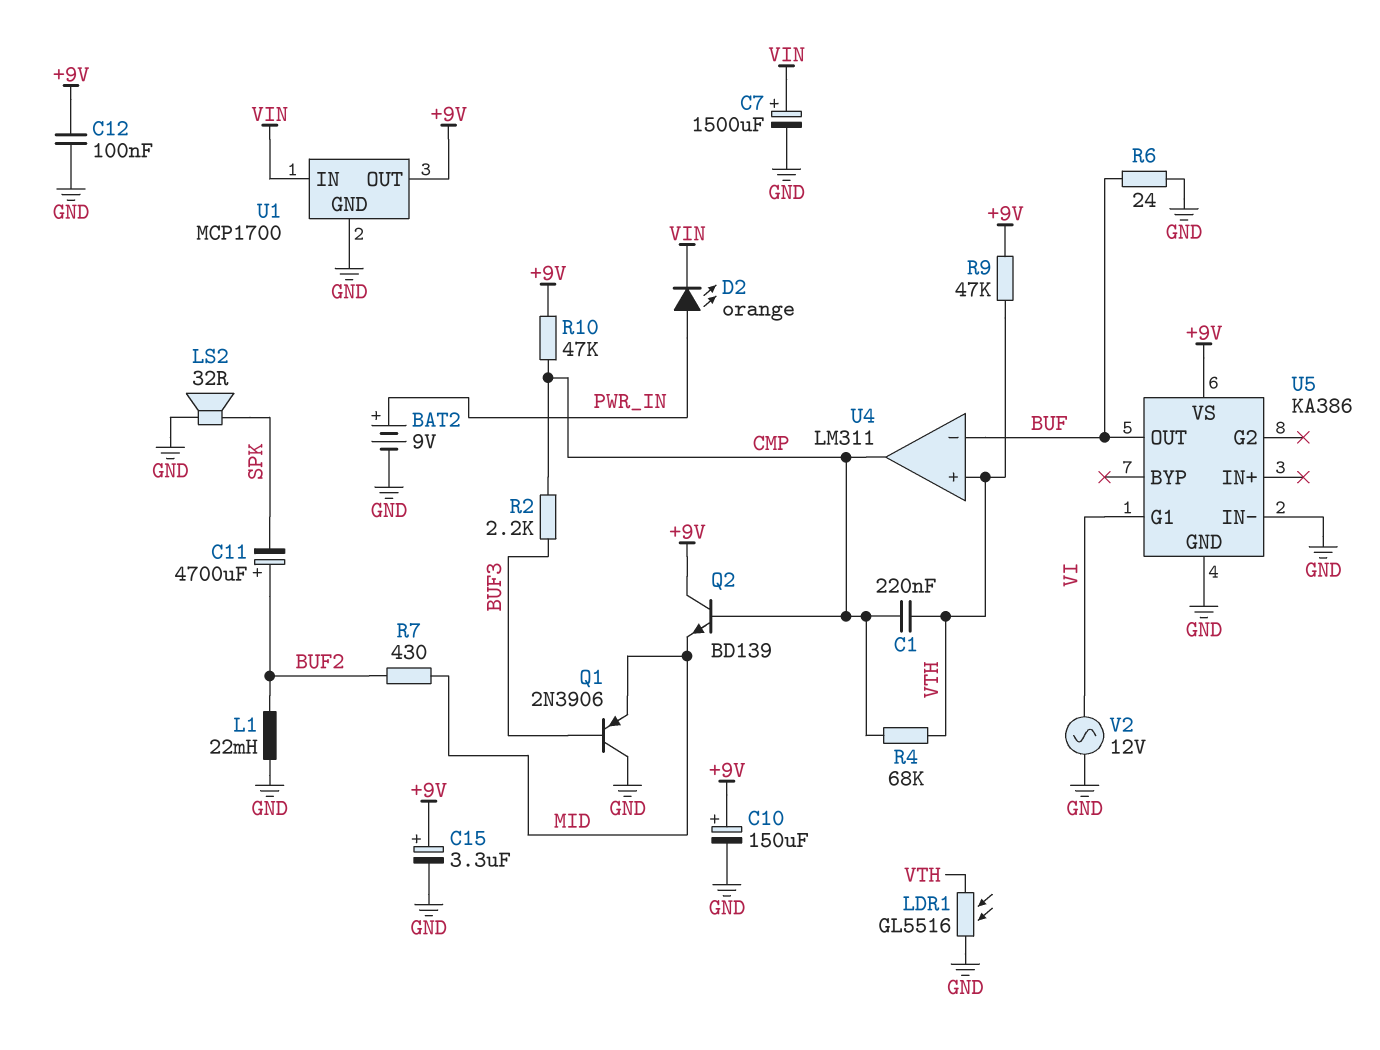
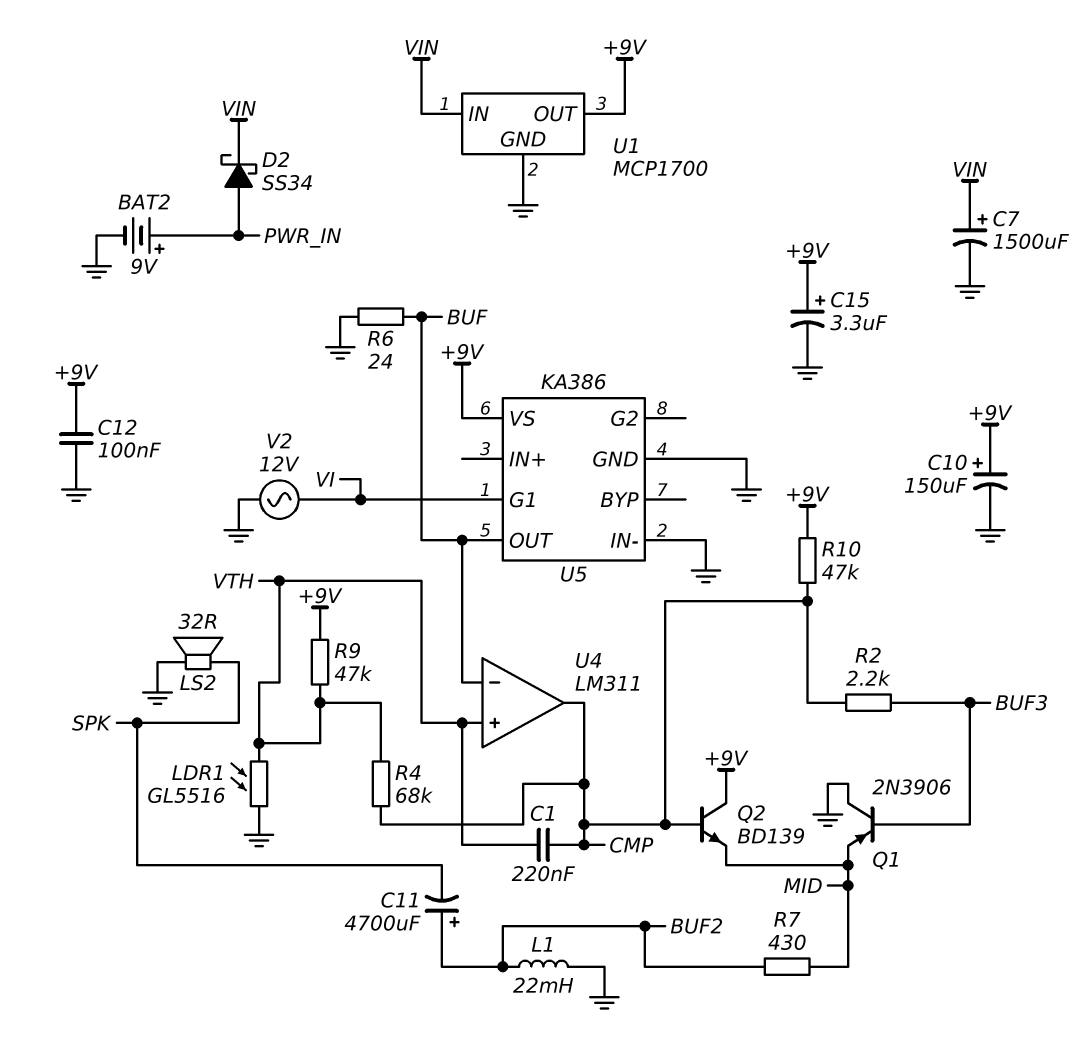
D2: LED orange (A PWR_IN, K VIN) -> schottky SS34 (A PWR_IN, K VIN)

